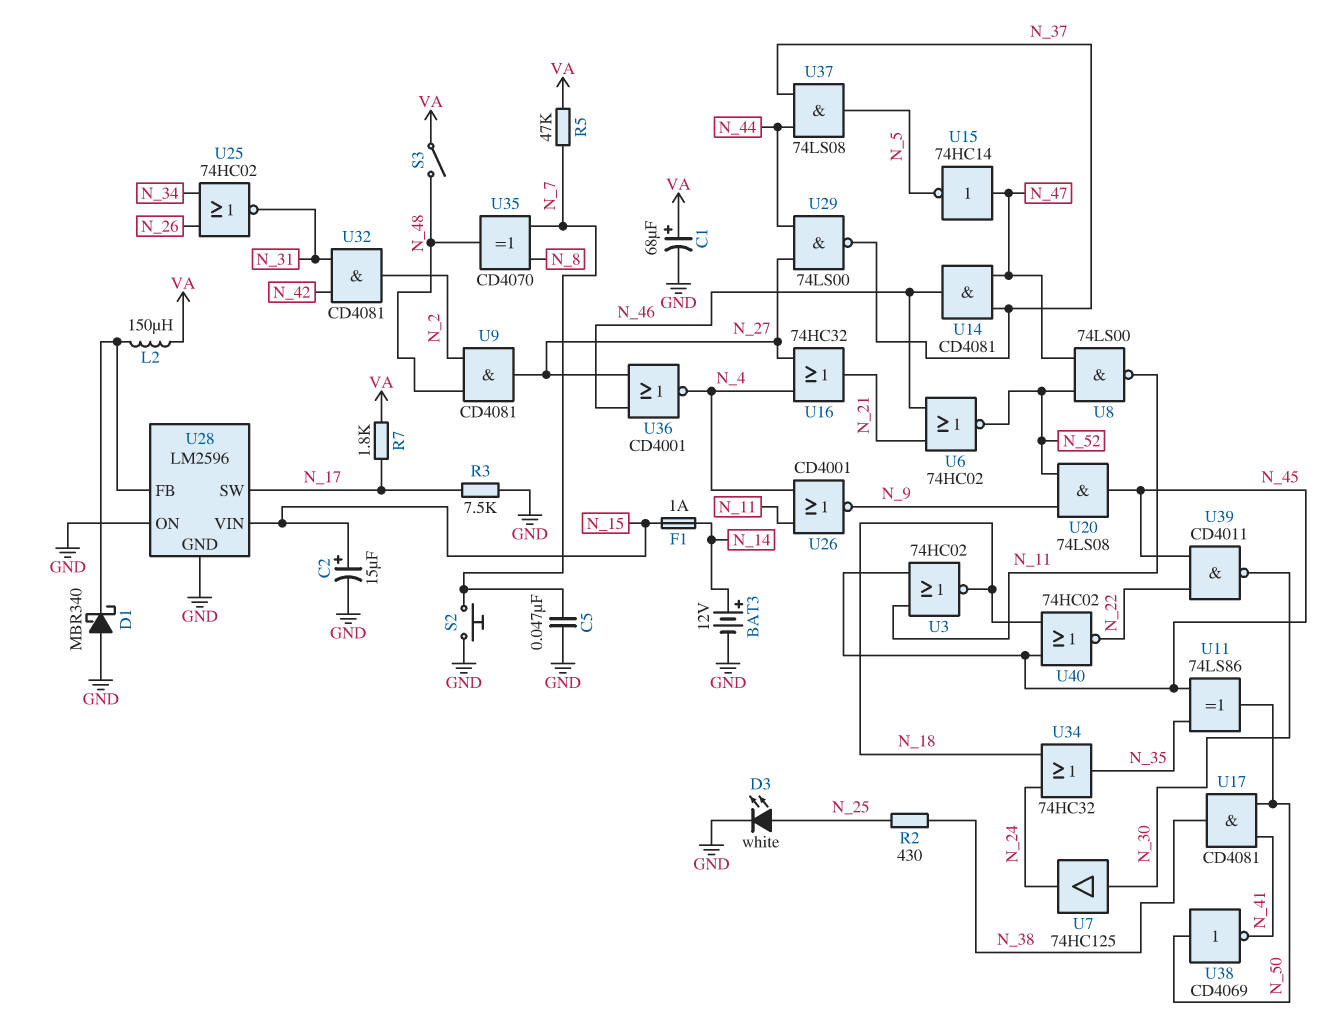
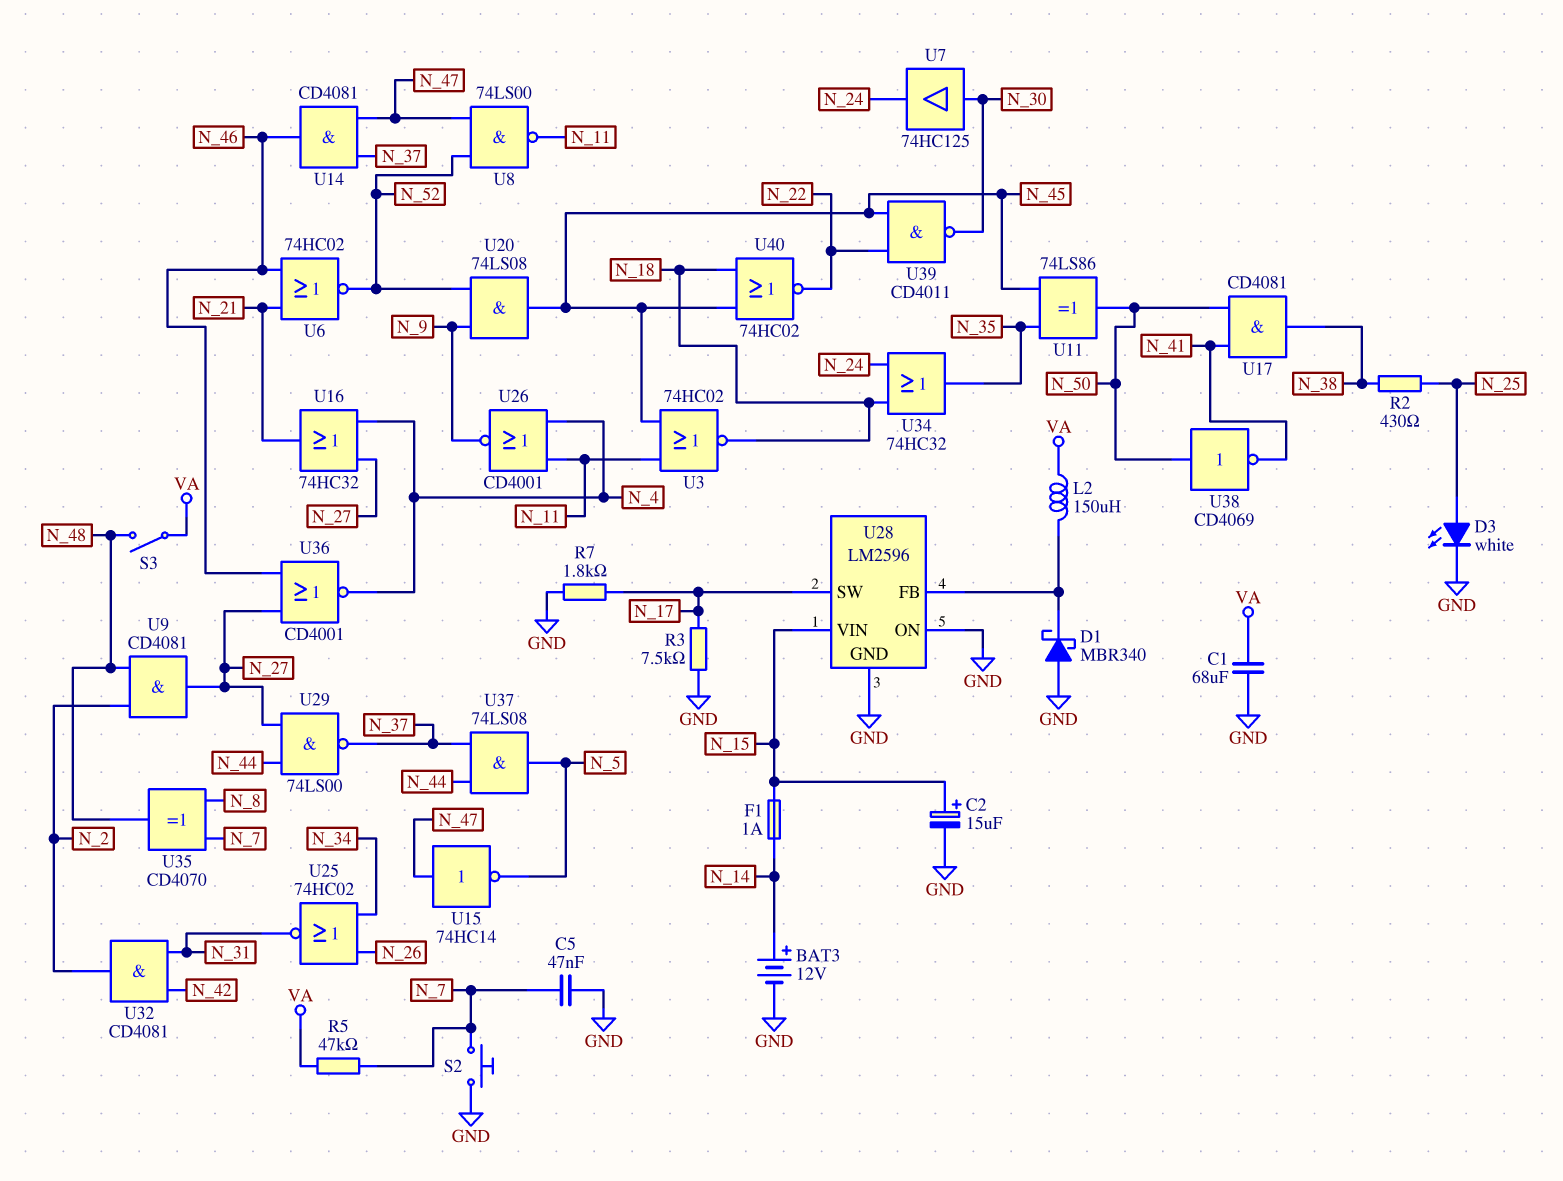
C1: 68uF (plus VA, minus GND) -> 68uF (GND, VA)
R7: 1.8k (N_17, VA) -> 1.8k (GND, N_17)

